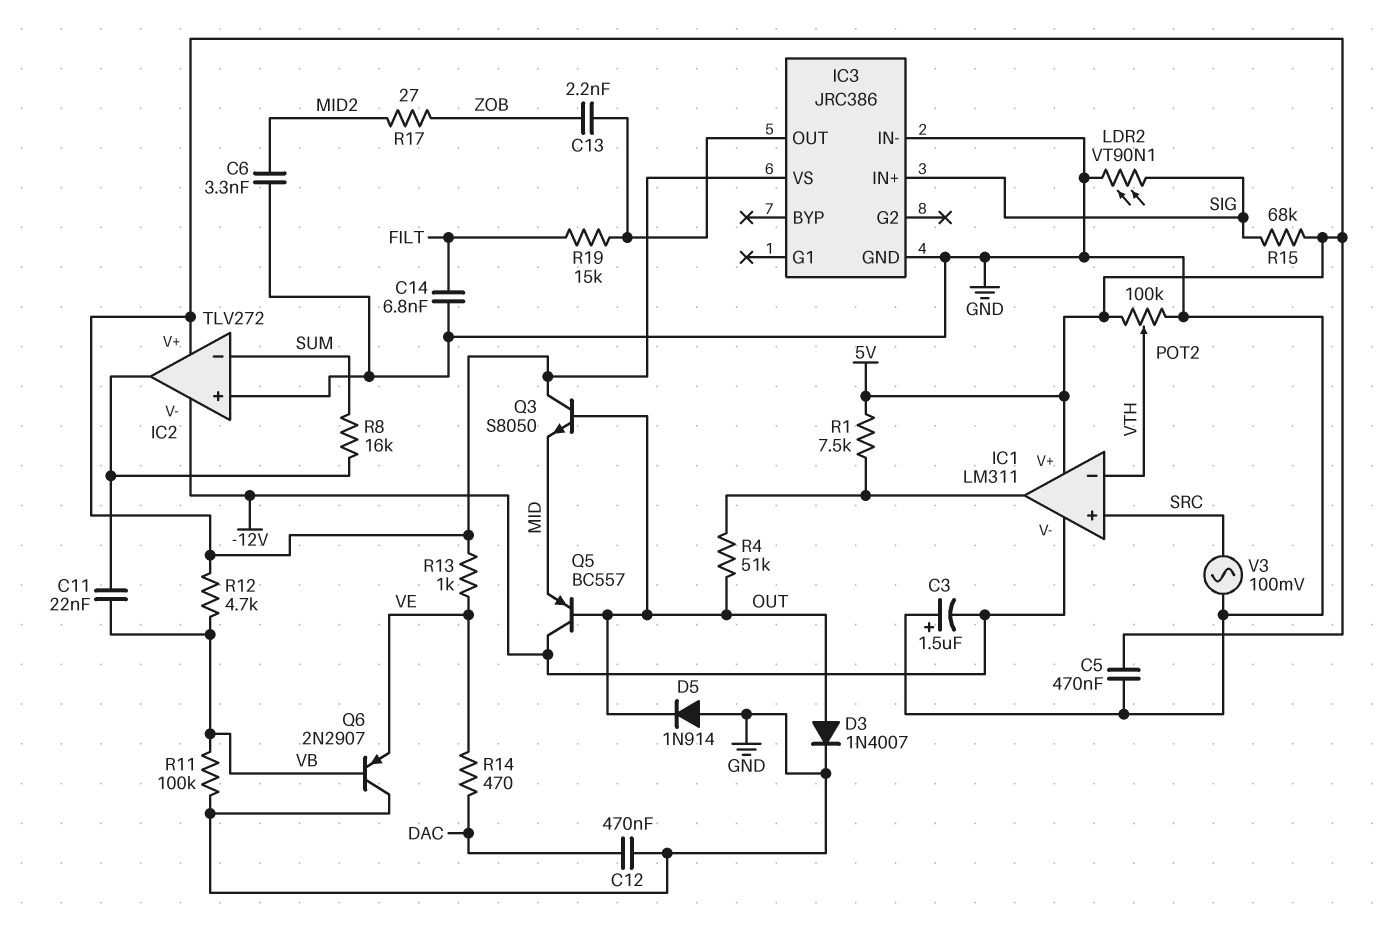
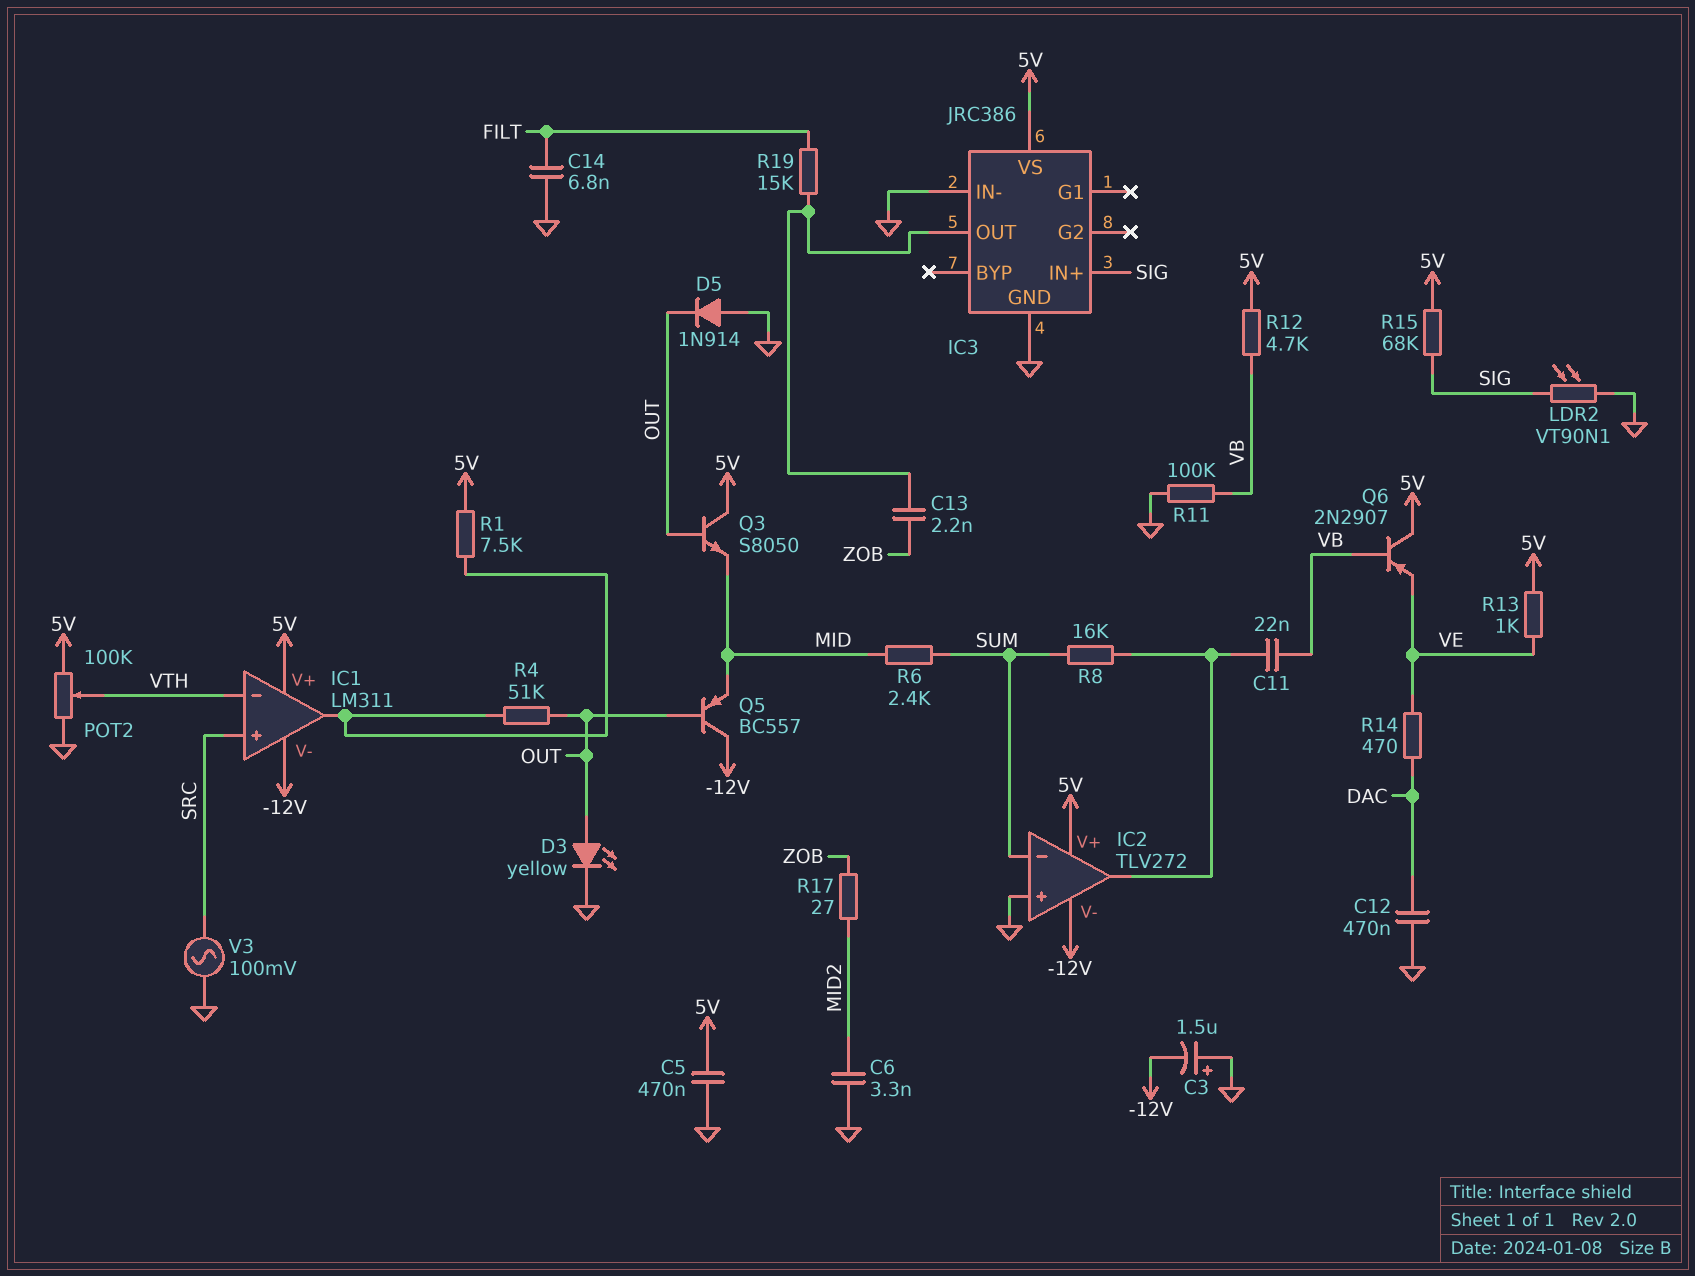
D3: diode 1N4007 (A OUT, K GND) -> LED yellow (A OUT, K GND)
Q6: PNP 2N2907 (B VB, C GND, E VE) -> PNP 2N2907 (B VB, C 5V, E VE)
R6: none -> 2.4k (MID, SUM)

